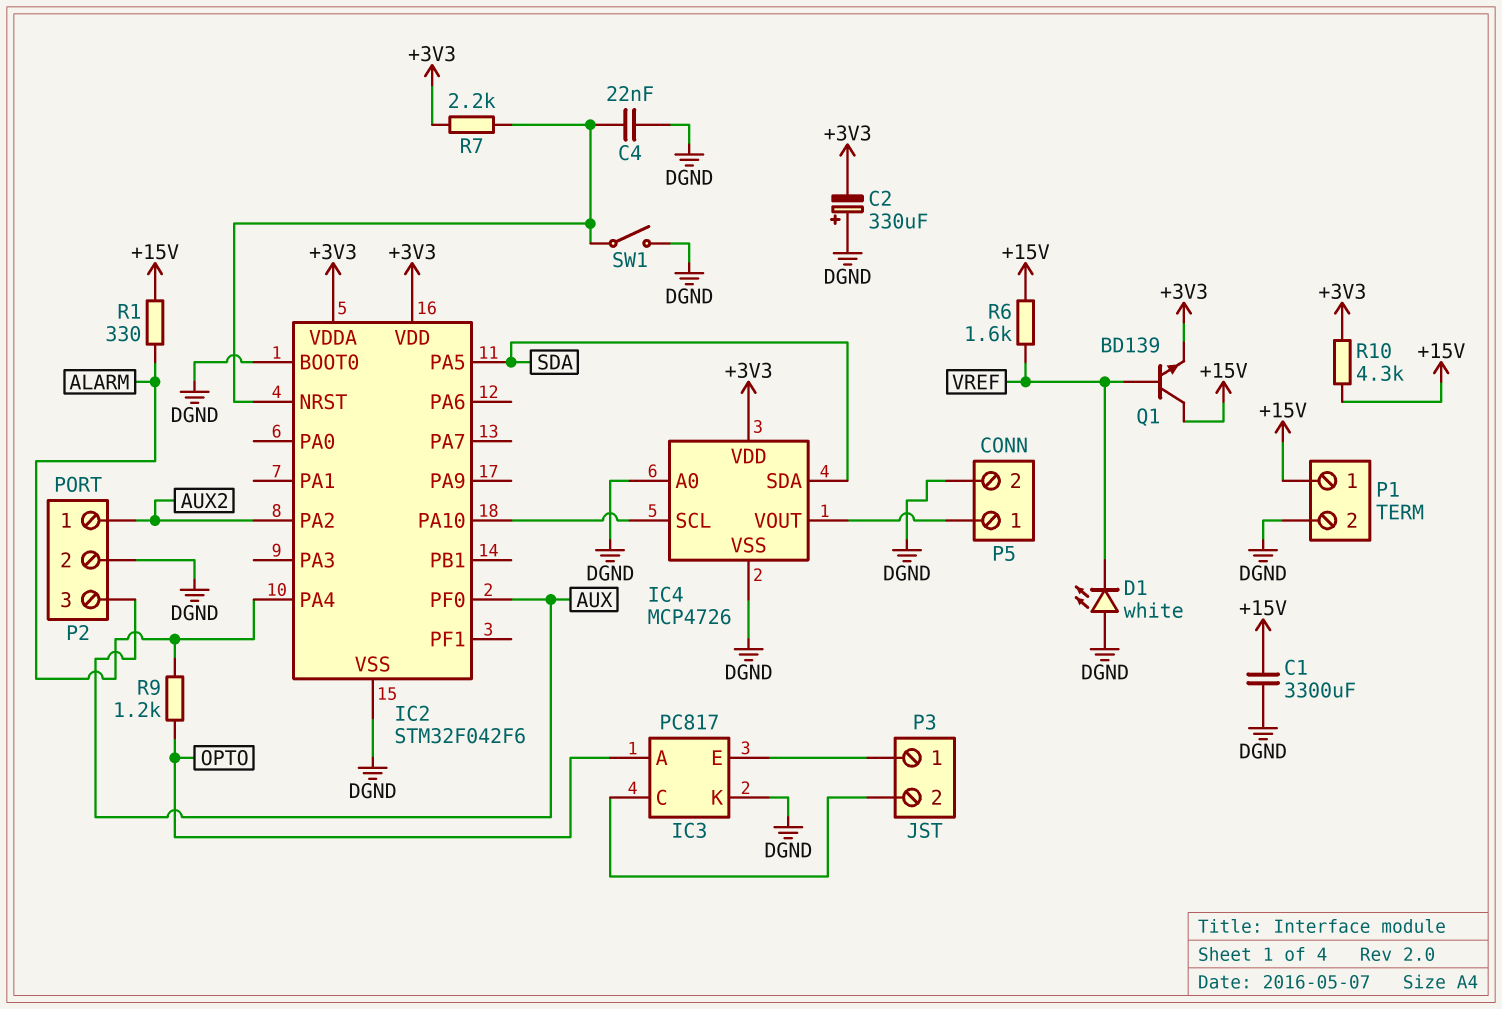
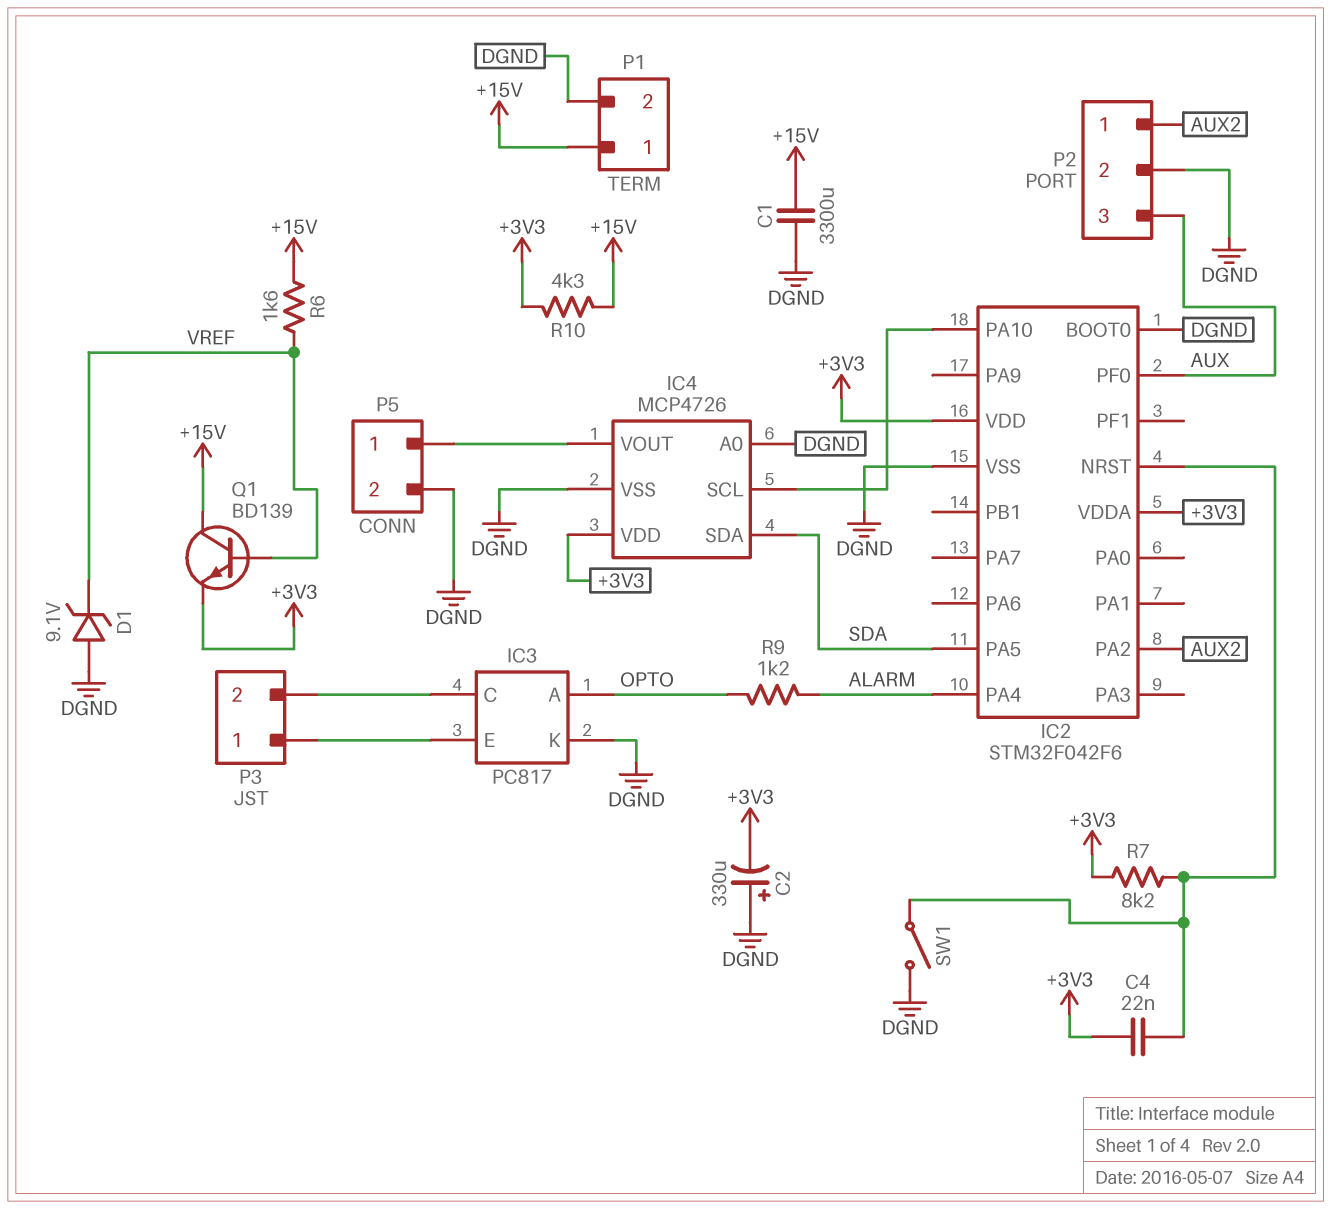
C4: 22nF (DGND, IC2/NRST) -> 22nF (+3V3, IC2/NRST)
D1: LED white (A DGND, K VREF) -> zener 9.1V (A DGND, K VREF)
R1: 330 (+15V, ALARM) -> none
R7: 2.2k (+3V3, IC2/NRST) -> 8.2k (+3V3, IC2/NRST)

